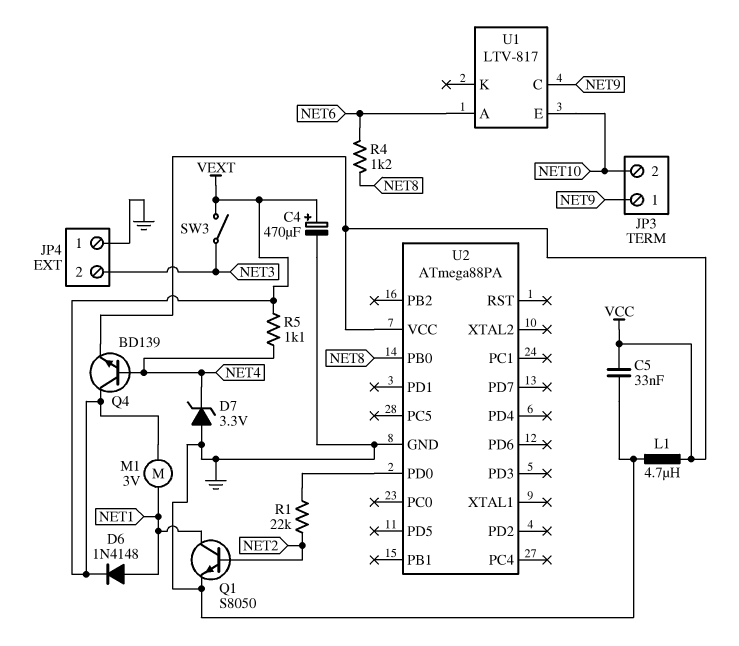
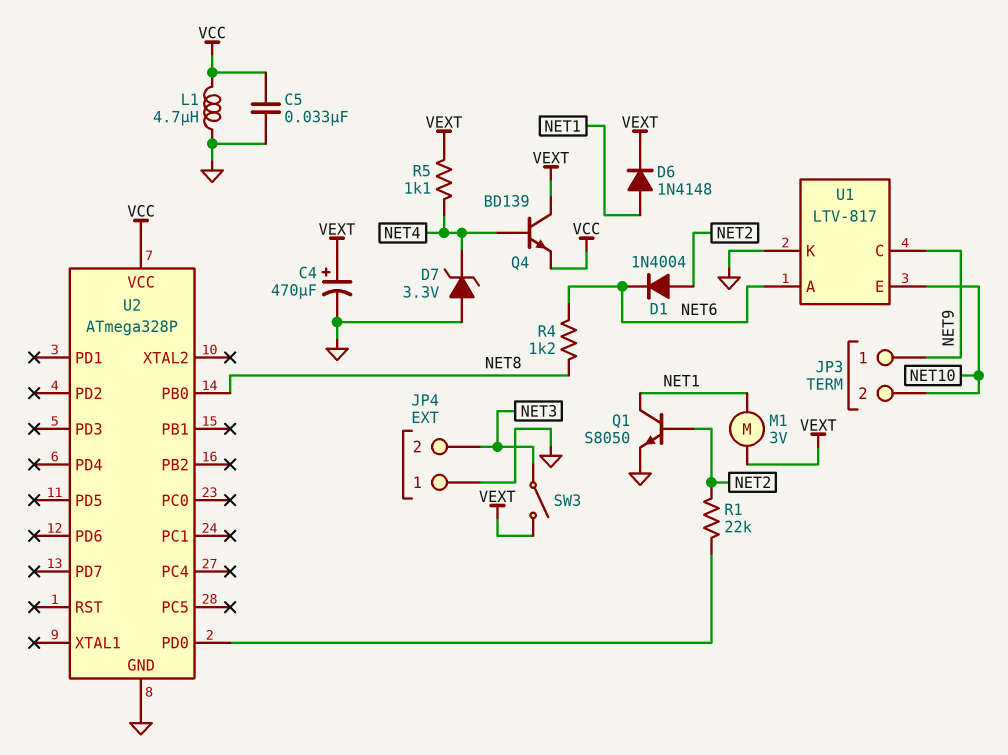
D1: none -> diode 1N4004 (A NET2, K NET6)
U1 pin K: none -> GND
U2: ATmega88PA -> ATmega328P

